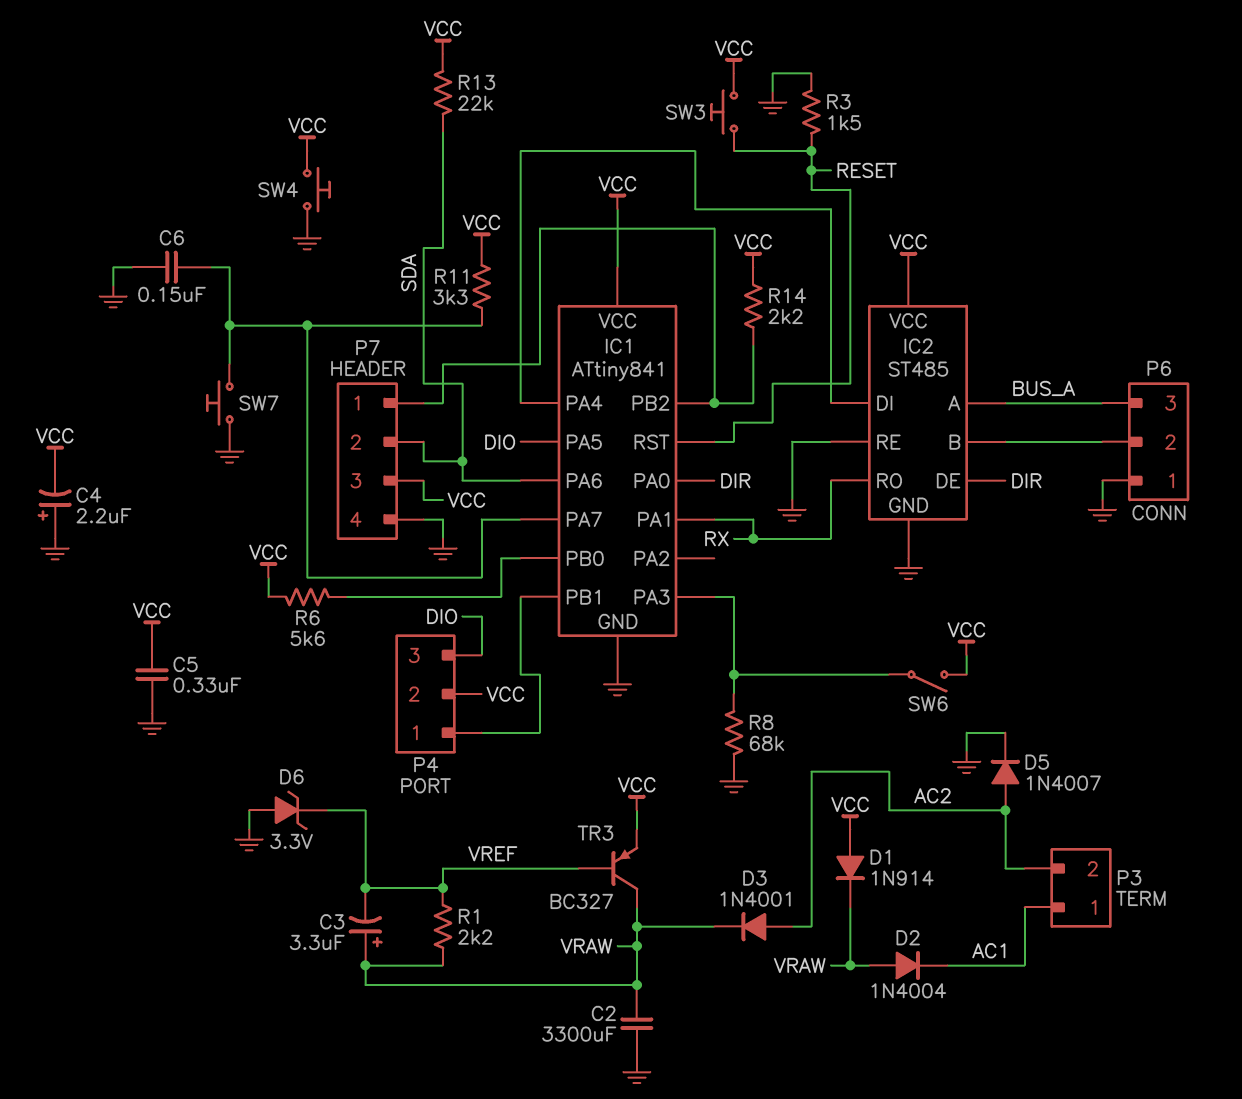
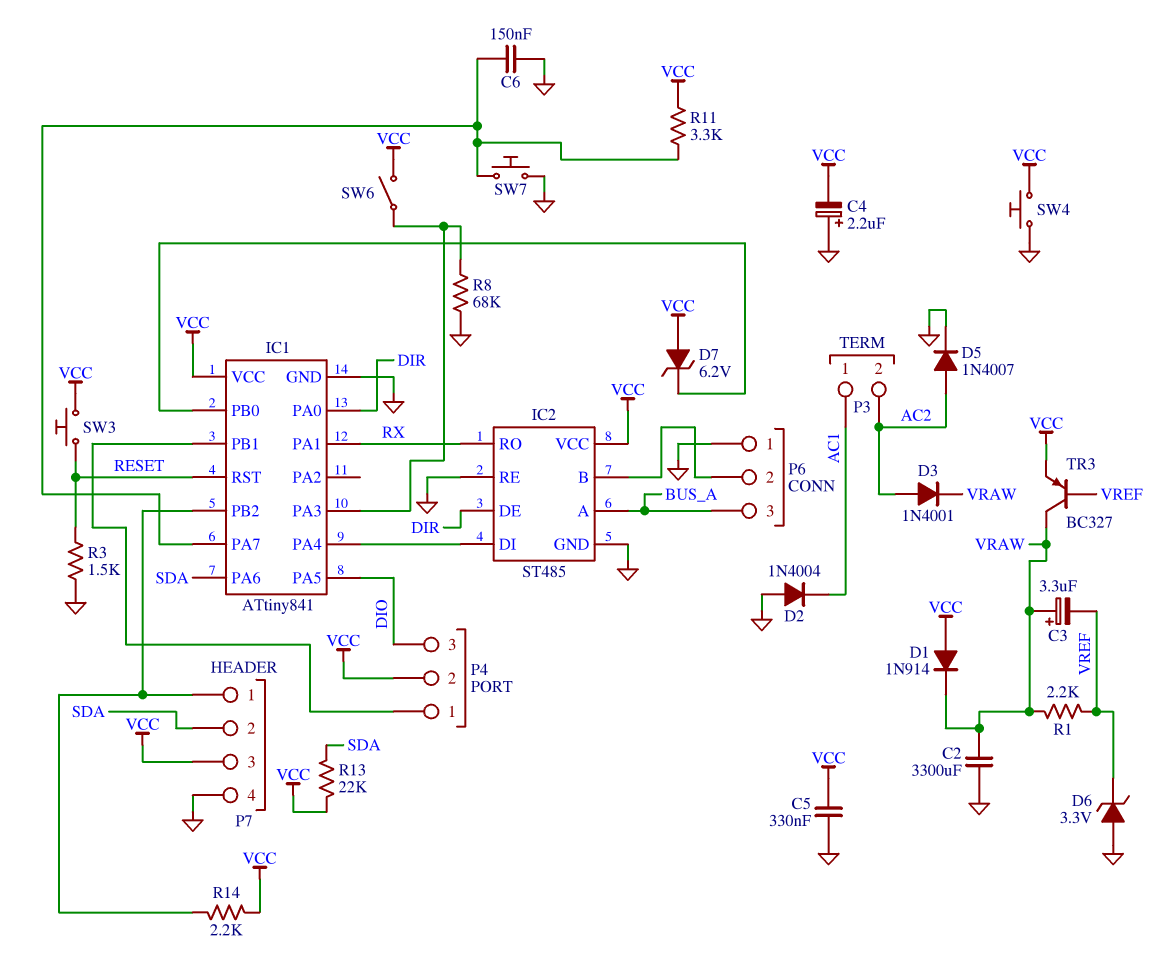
D2: diode 1N4004 (A VRAW, K AC1) -> diode 1N4004 (A GND, K AC1)
D7: none -> zener 6.2V (A VCC, K IC1/PB0)
R6: 5.6k (IC1/PB0, VCC) -> none

